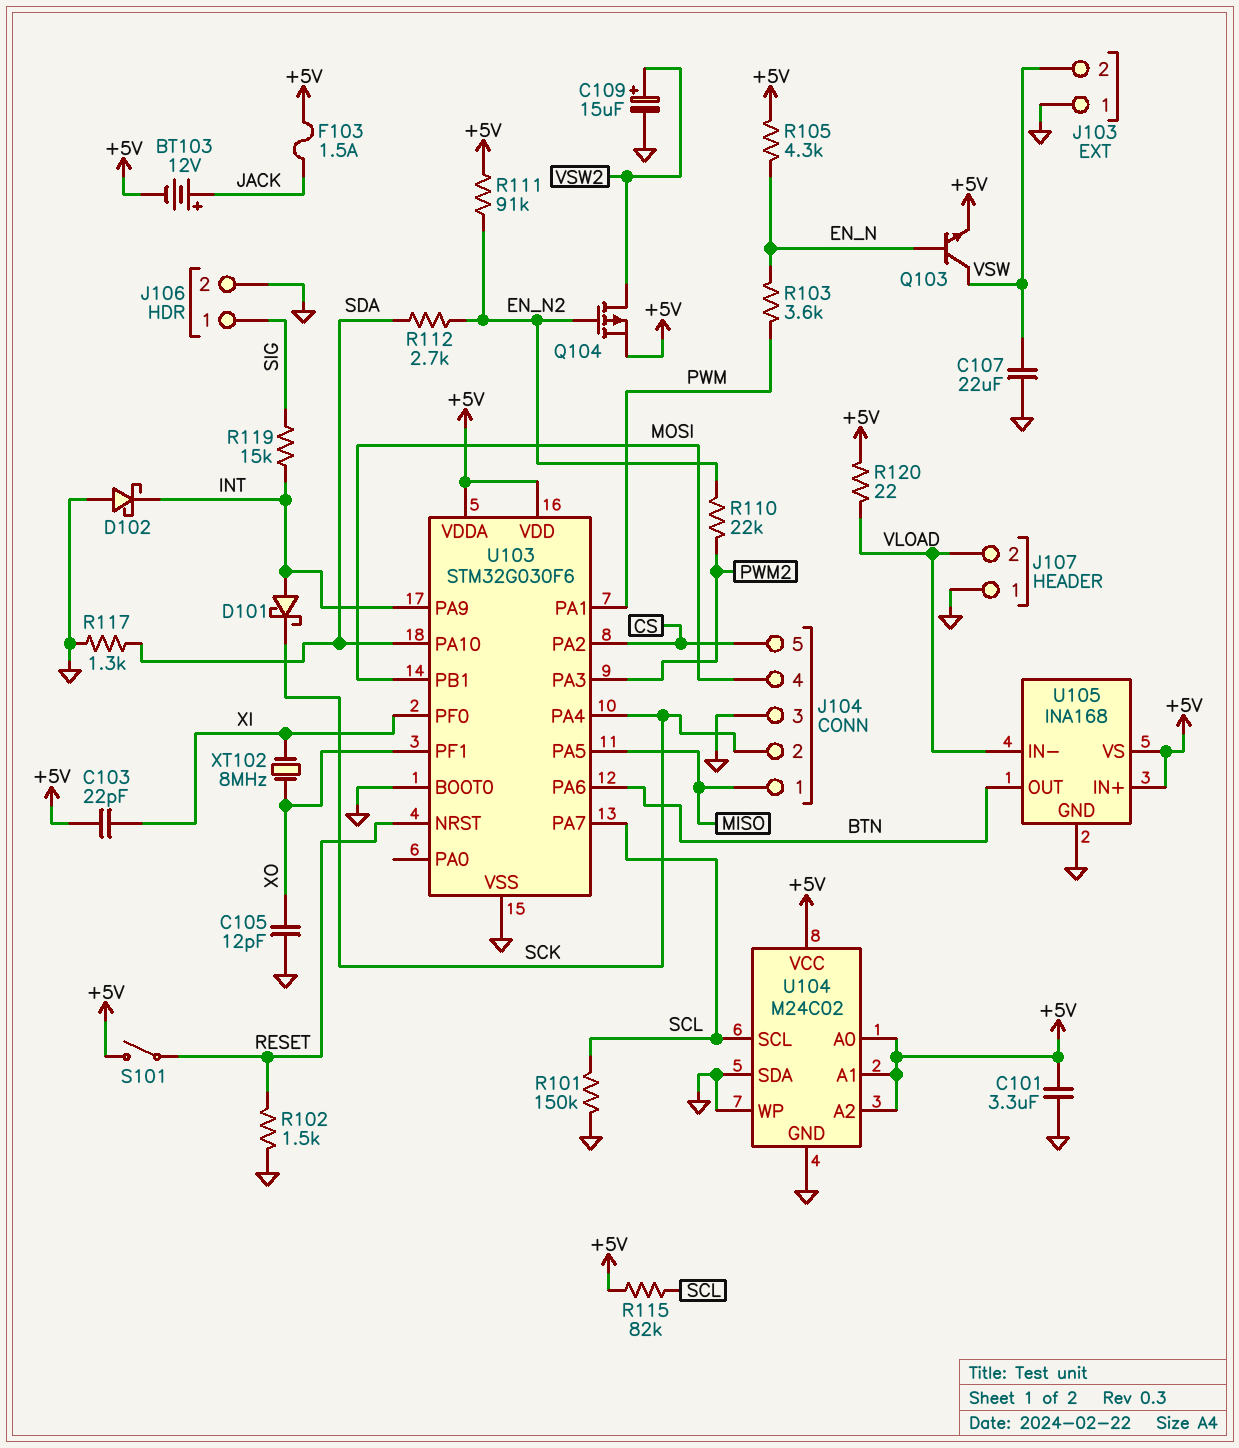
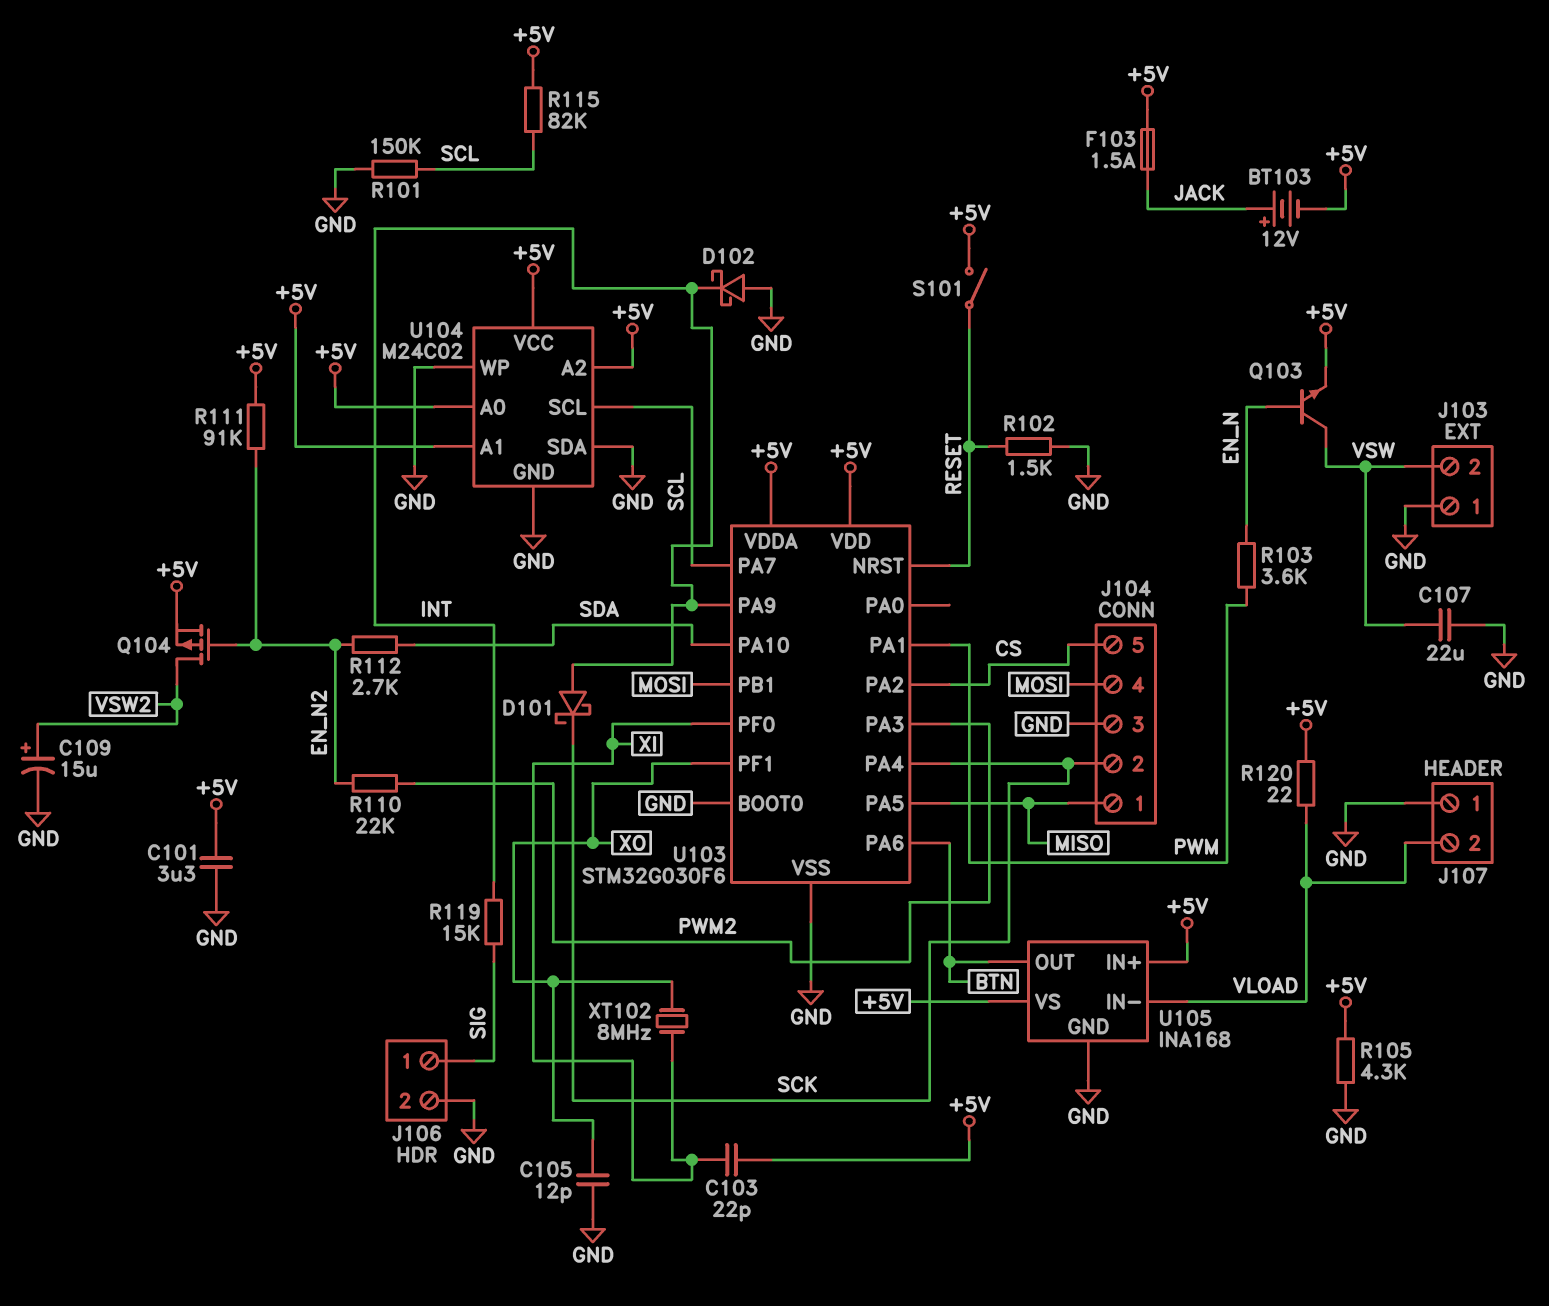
R105: 4.3k (+5V, EN_N) -> 4.3k (+5V, GND)
R117: 1.3k (GND, SDA) -> none

